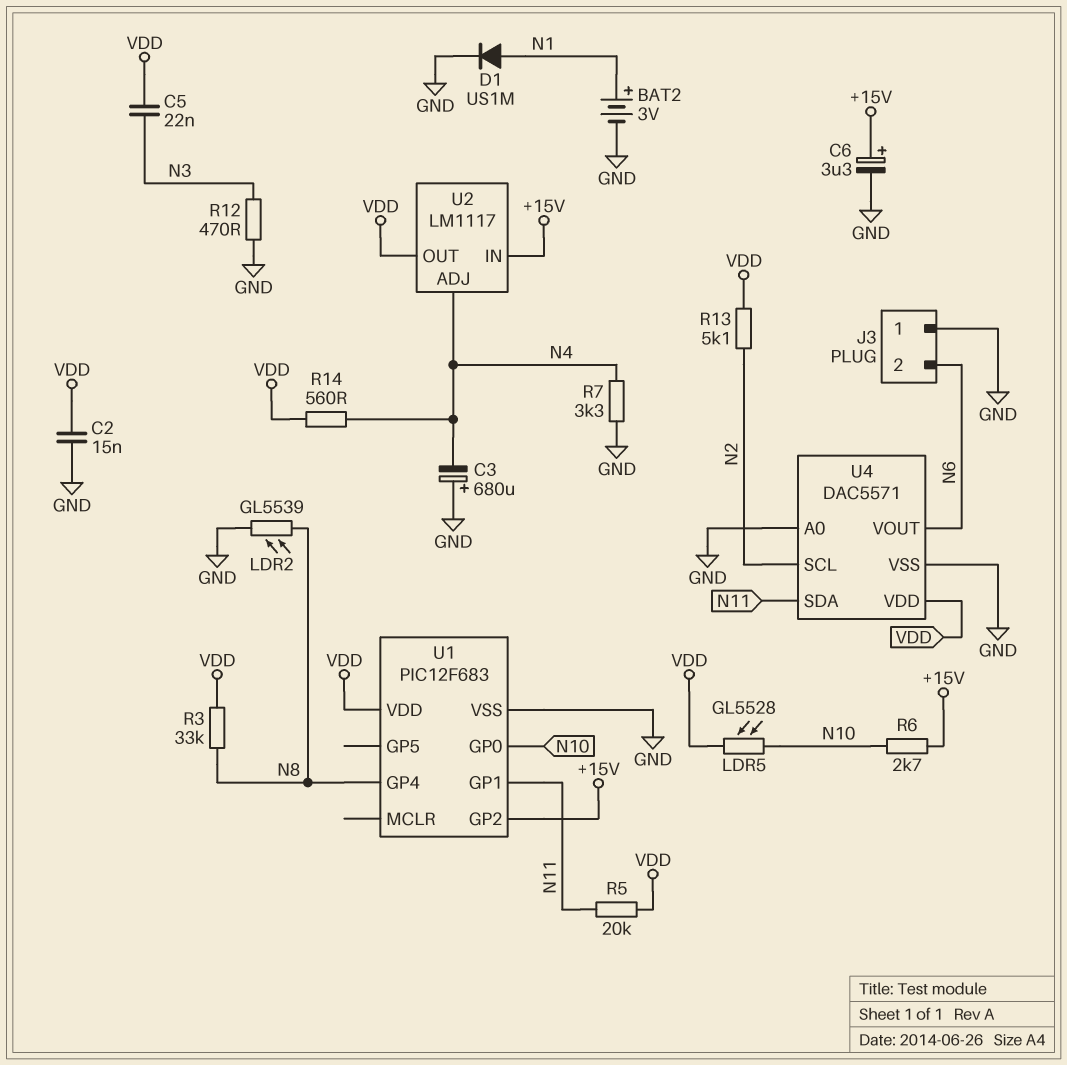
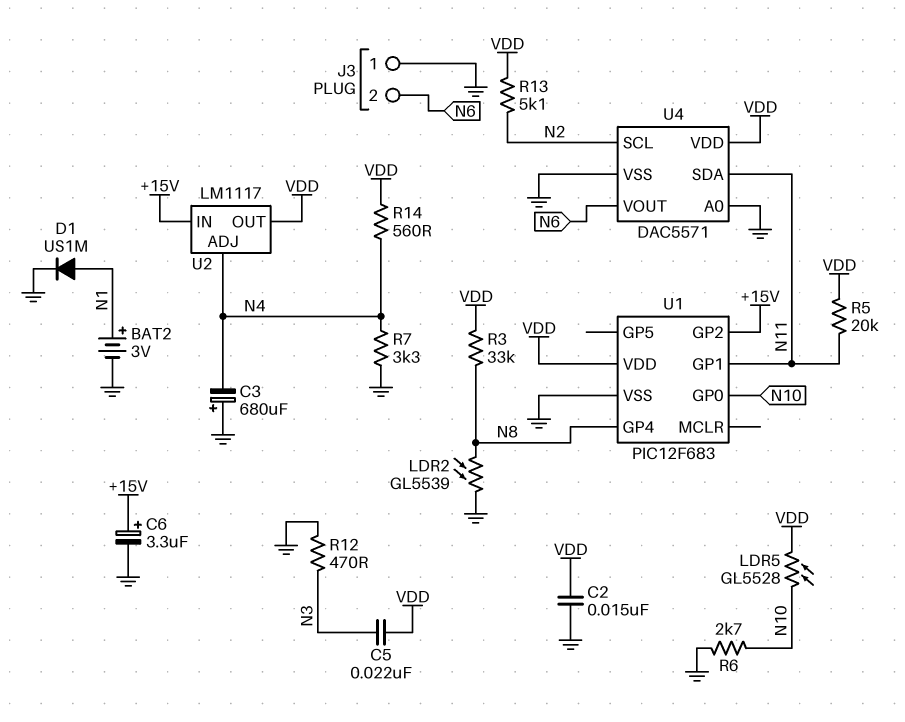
R6: 2.7k (+15V, N10) -> 2.7k (GND, N10)

